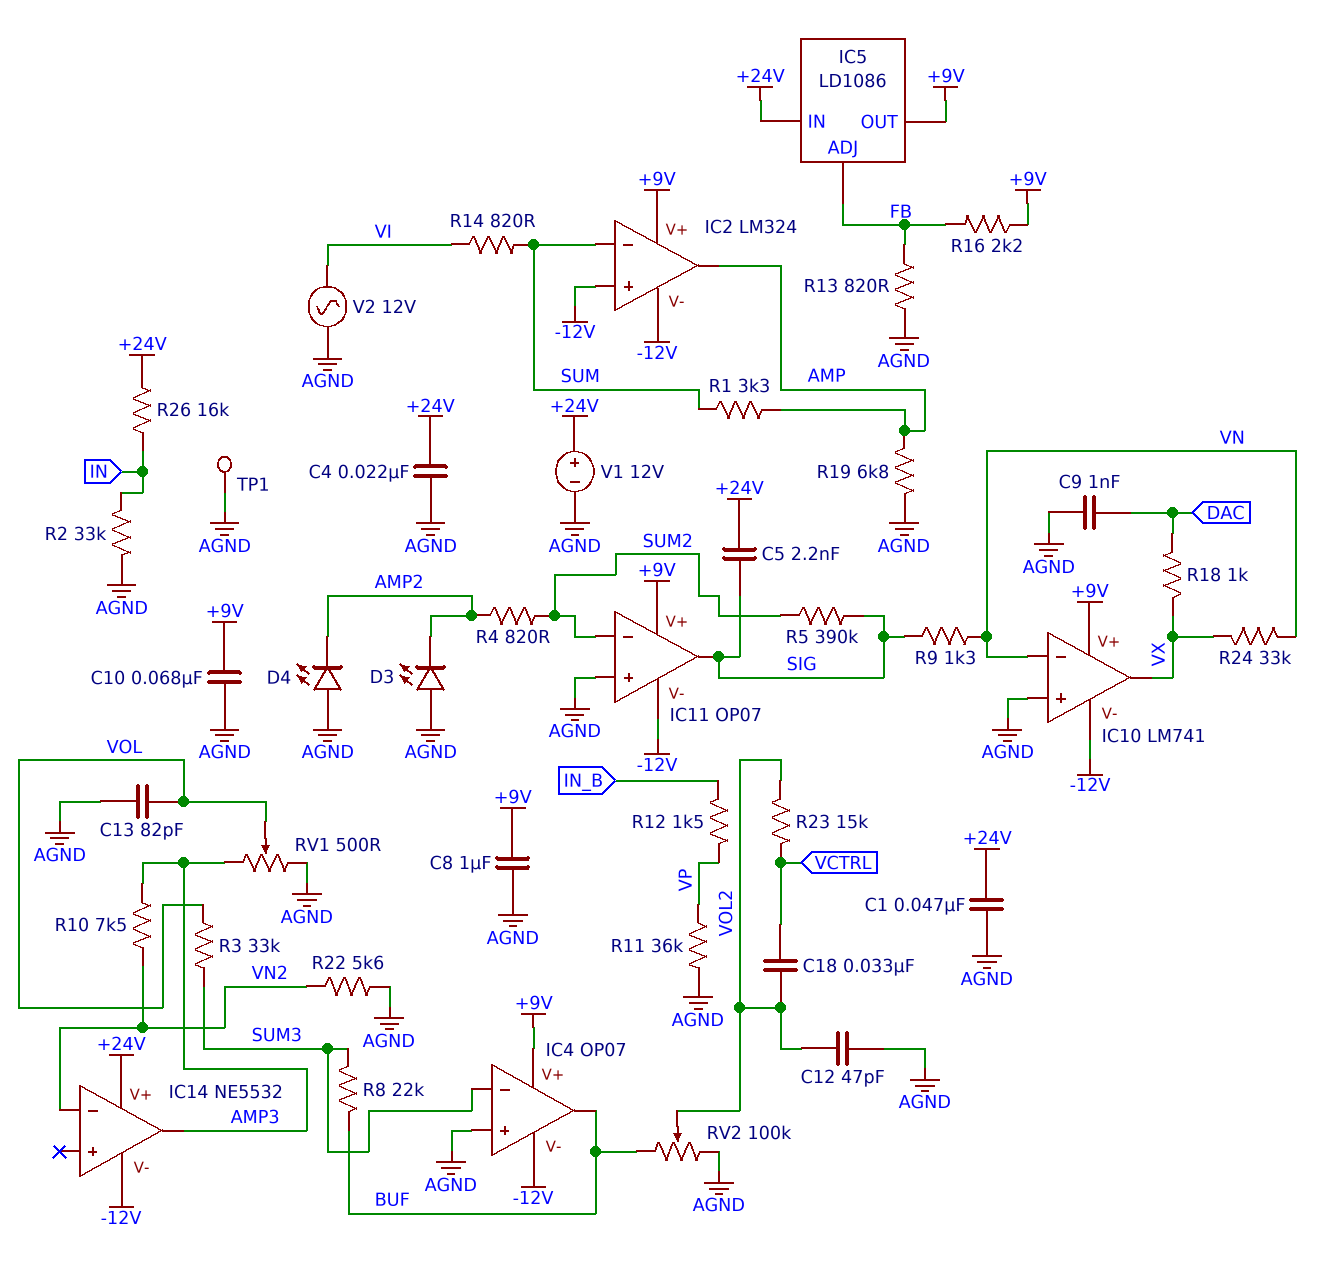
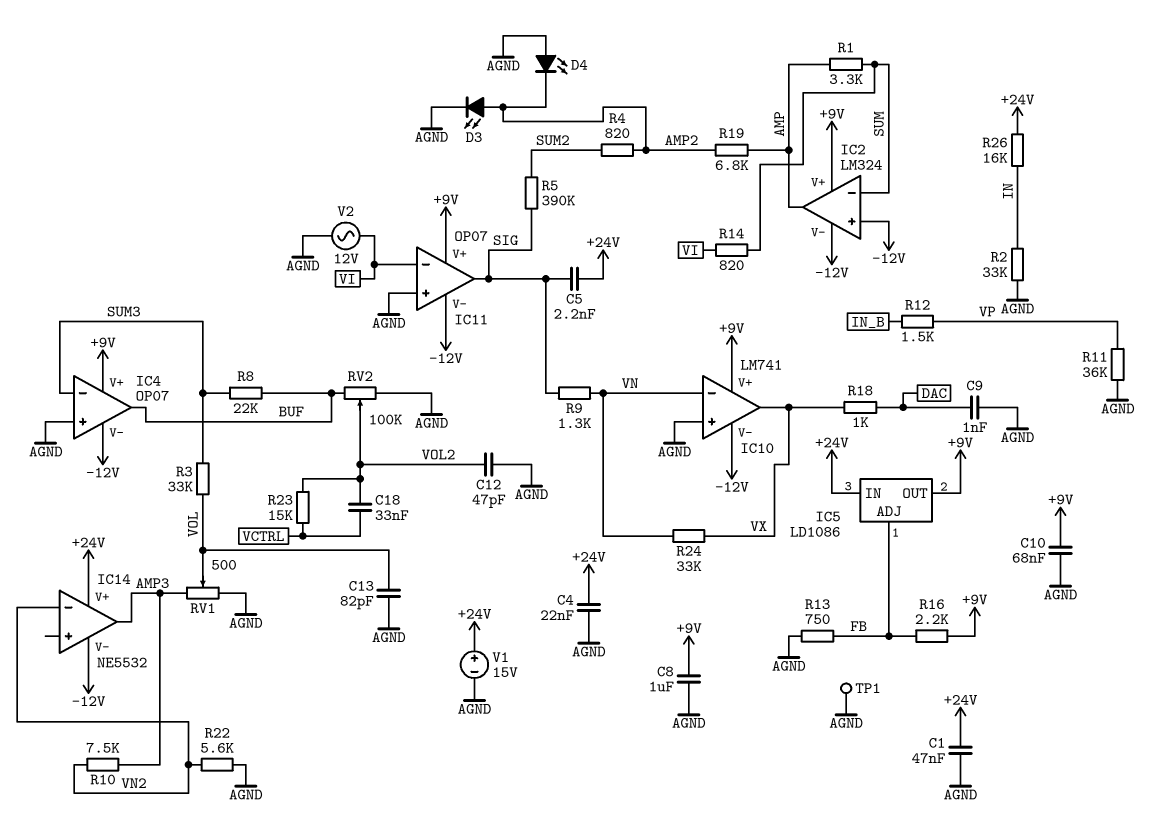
D3: LED (A AGND, K AMP2) -> LED (A AMP2, K AGND)
IC11 pin in-: SUM2 -> VI
R13: 820 (AGND, FB) -> 750 (AGND, FB)
R19: 6.8k (AGND, AMP) -> 6.8k (AMP, AMP2)
V1: 12V (plus +24V, minus AGND) -> 15V (plus +24V, minus AGND)

